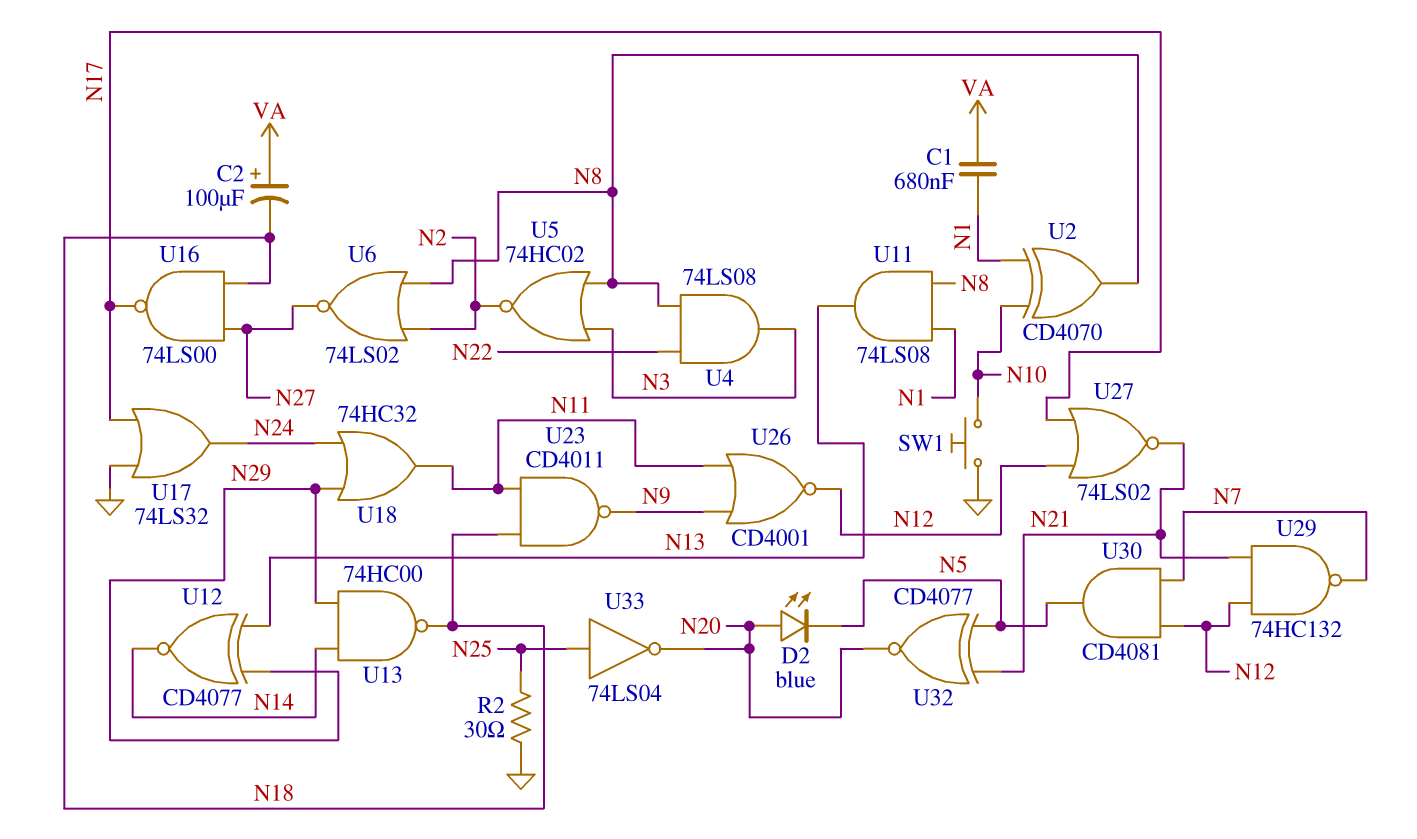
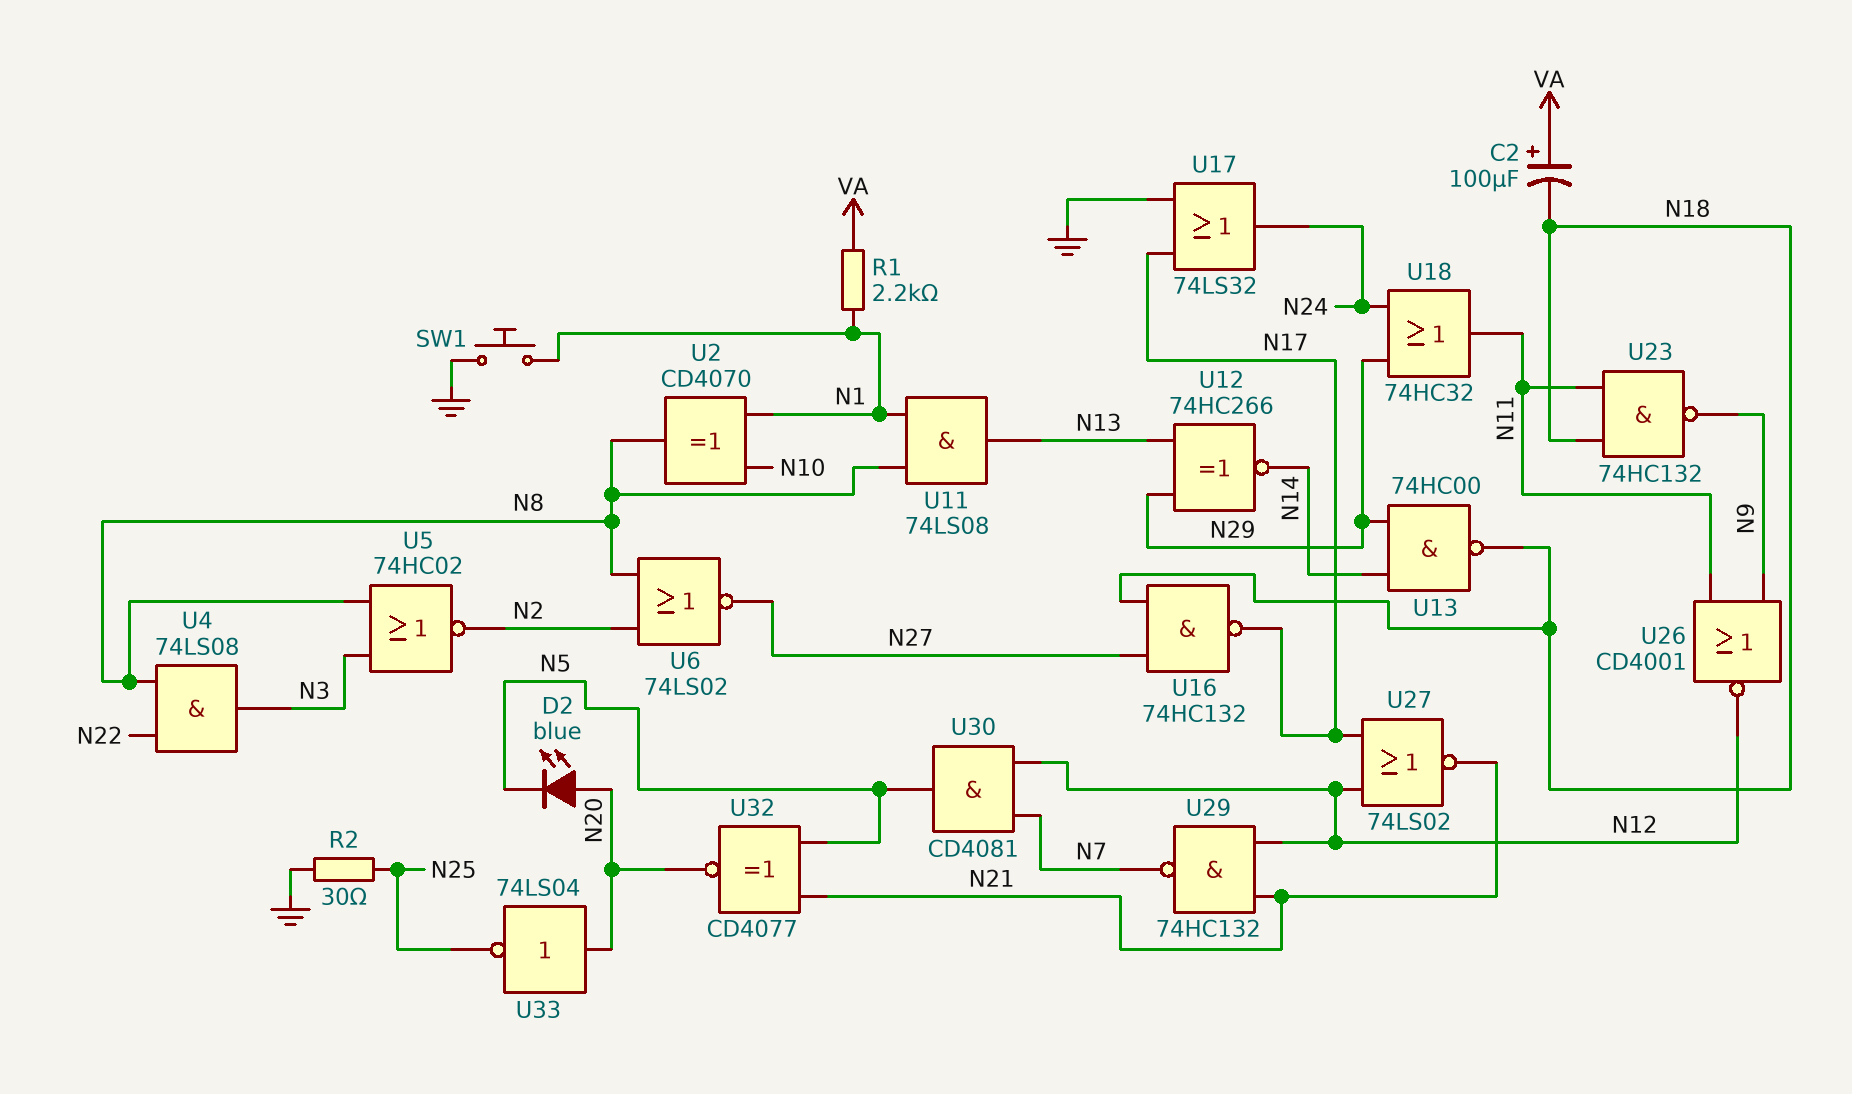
C1: 680nF (N1, VA) -> none
R1: none -> 2.2k (N1, VA)
SW1: button (GND, N10) -> button (GND, N1)
U12: XNOR CD4077 (in N13, in N29, out N14) -> XNOR 74HC266 (in N13, in N29, out N14)
U16: NAND 74LS00 (in N18, in N27, out N17) -> NAND 74HC132 (in N18, in N27, out N17)
U23: NAND CD4011 (in N11, in N18, out N9) -> NAND 74HC132 (in N11, in N18, out N9)
U33: NOT 74LS04 (in N25, out N20) -> NOT 74LS04 (in N20, out N25)

